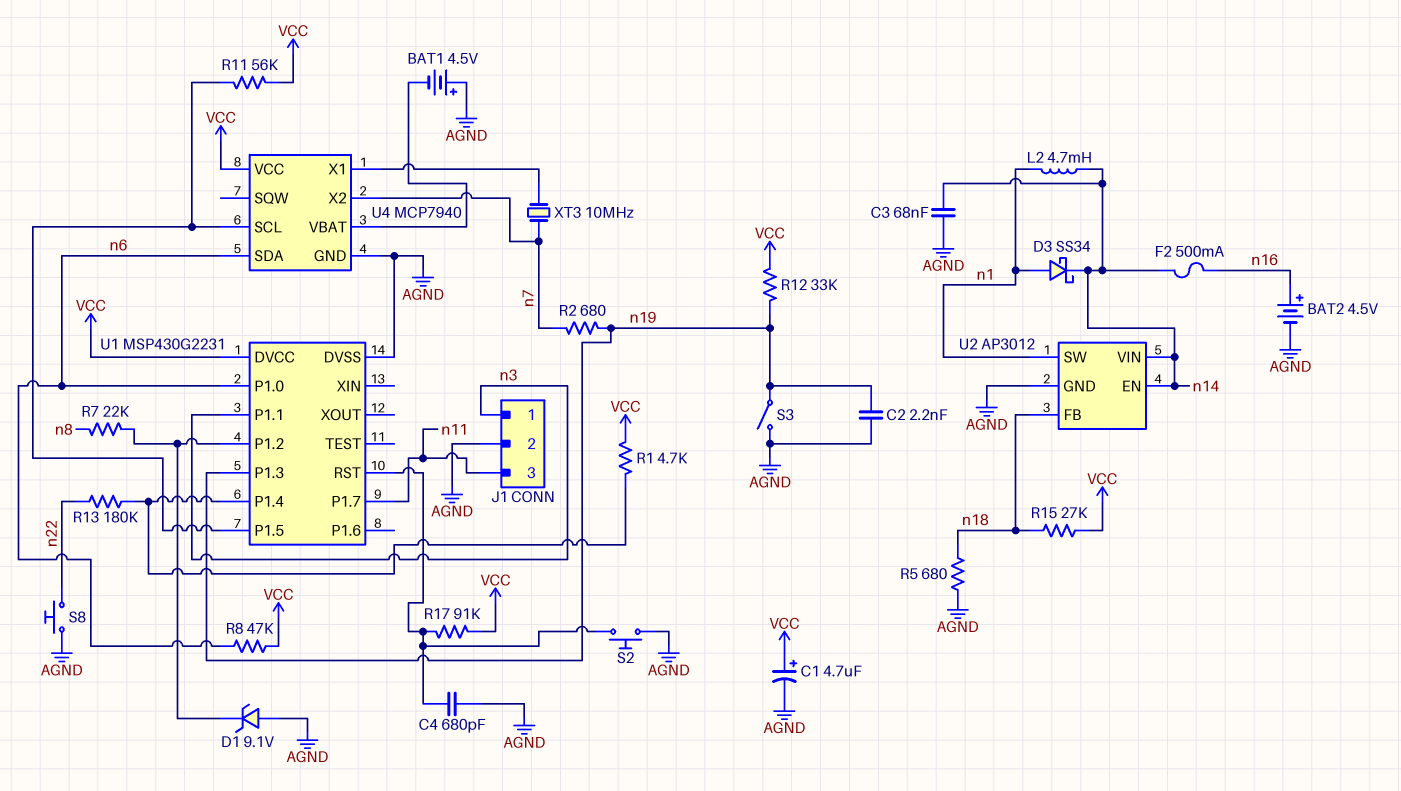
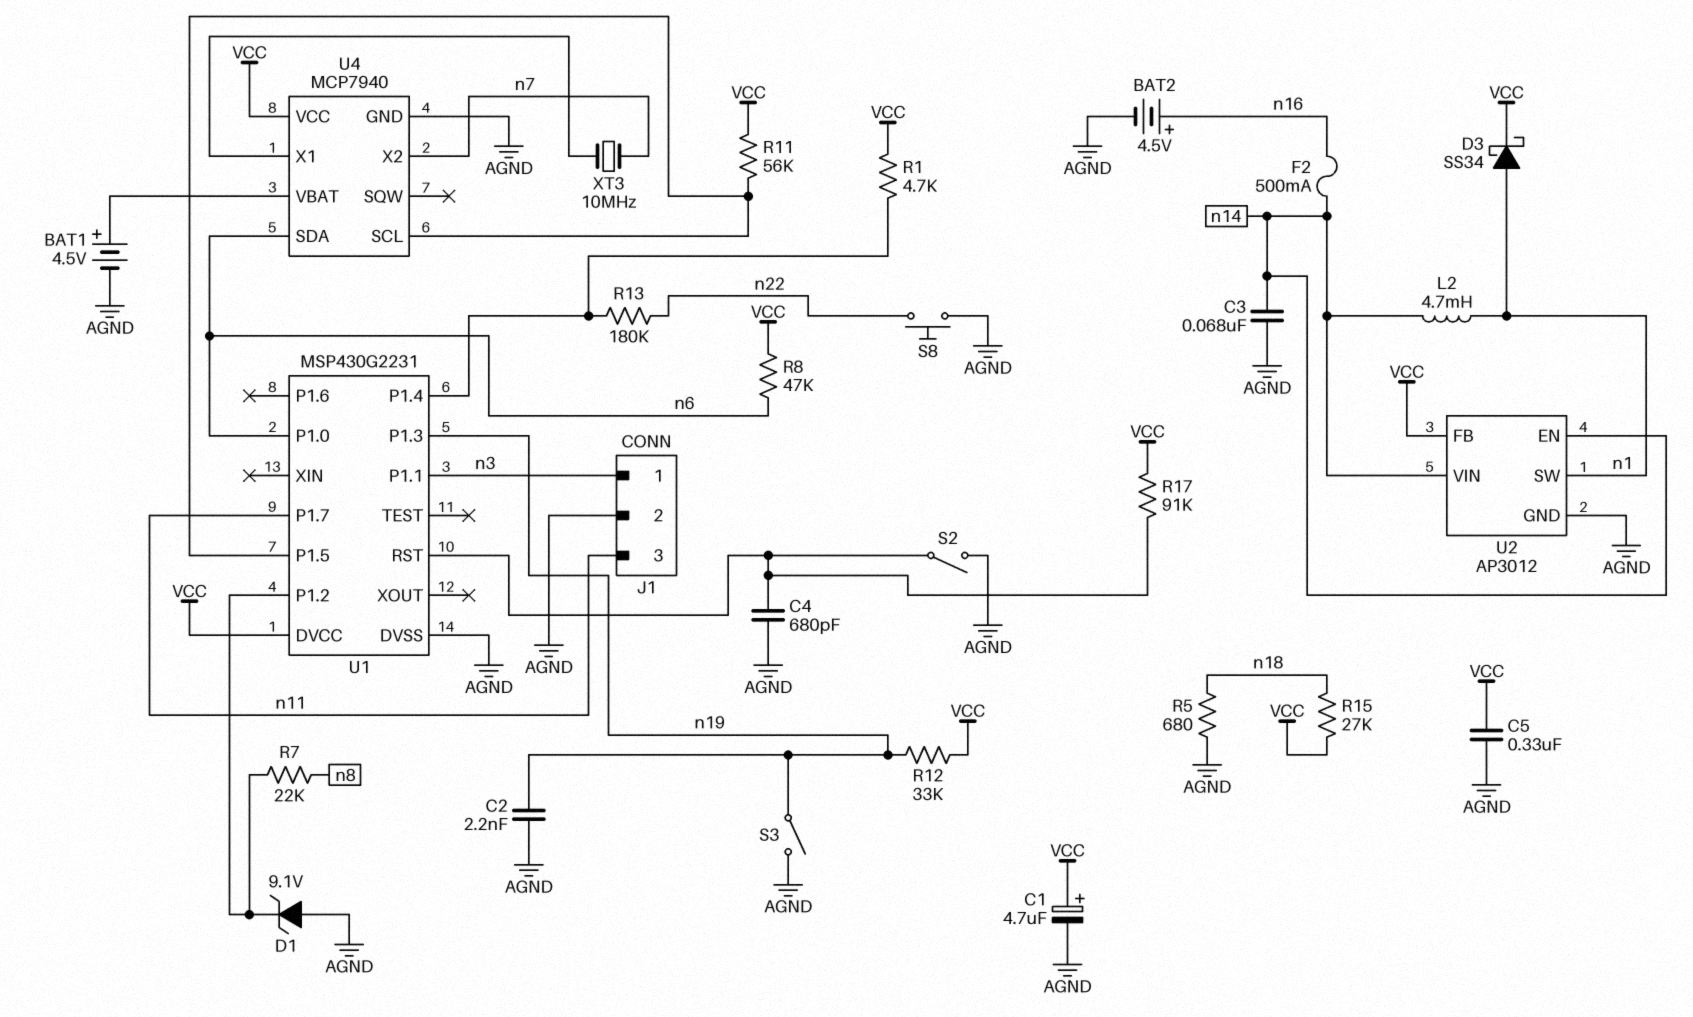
BAT1: 4.5V (plus AGND, minus U4/VBAT) -> 4.5V (plus U4/VBAT, minus AGND)
C5: none -> 330nF (AGND, VCC)
D3: schottky SS34 (A n1, K n14) -> schottky SS34 (A n1, K VCC)
R2: 680 (n7, n19) -> none
S2: button (AGND, U1/RST) -> switch (AGND, U1/RST)
U2 pin FB: n18 -> VCC

